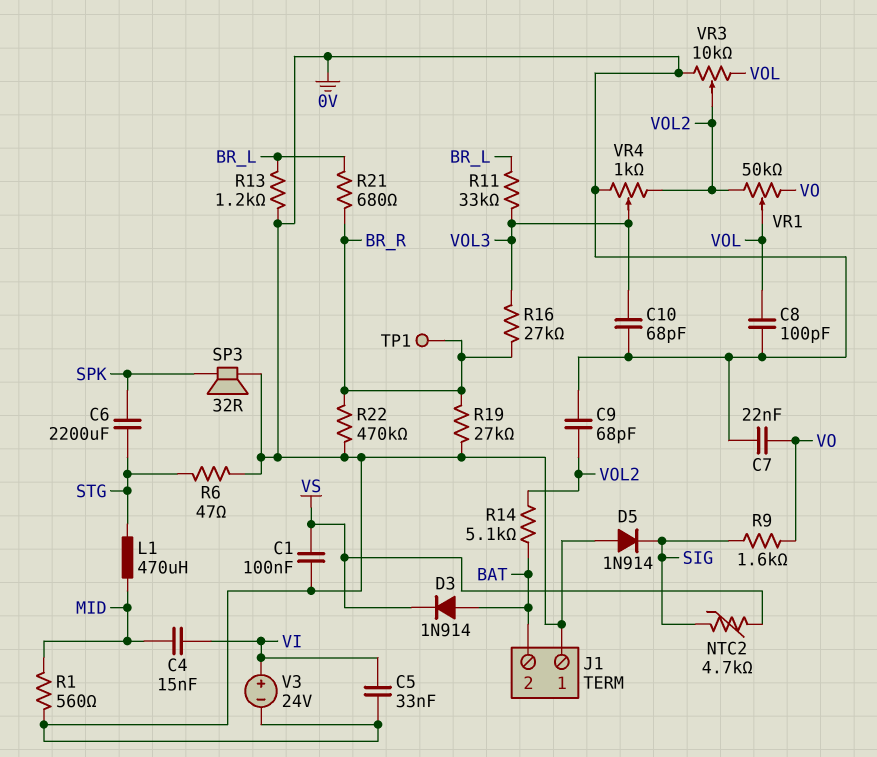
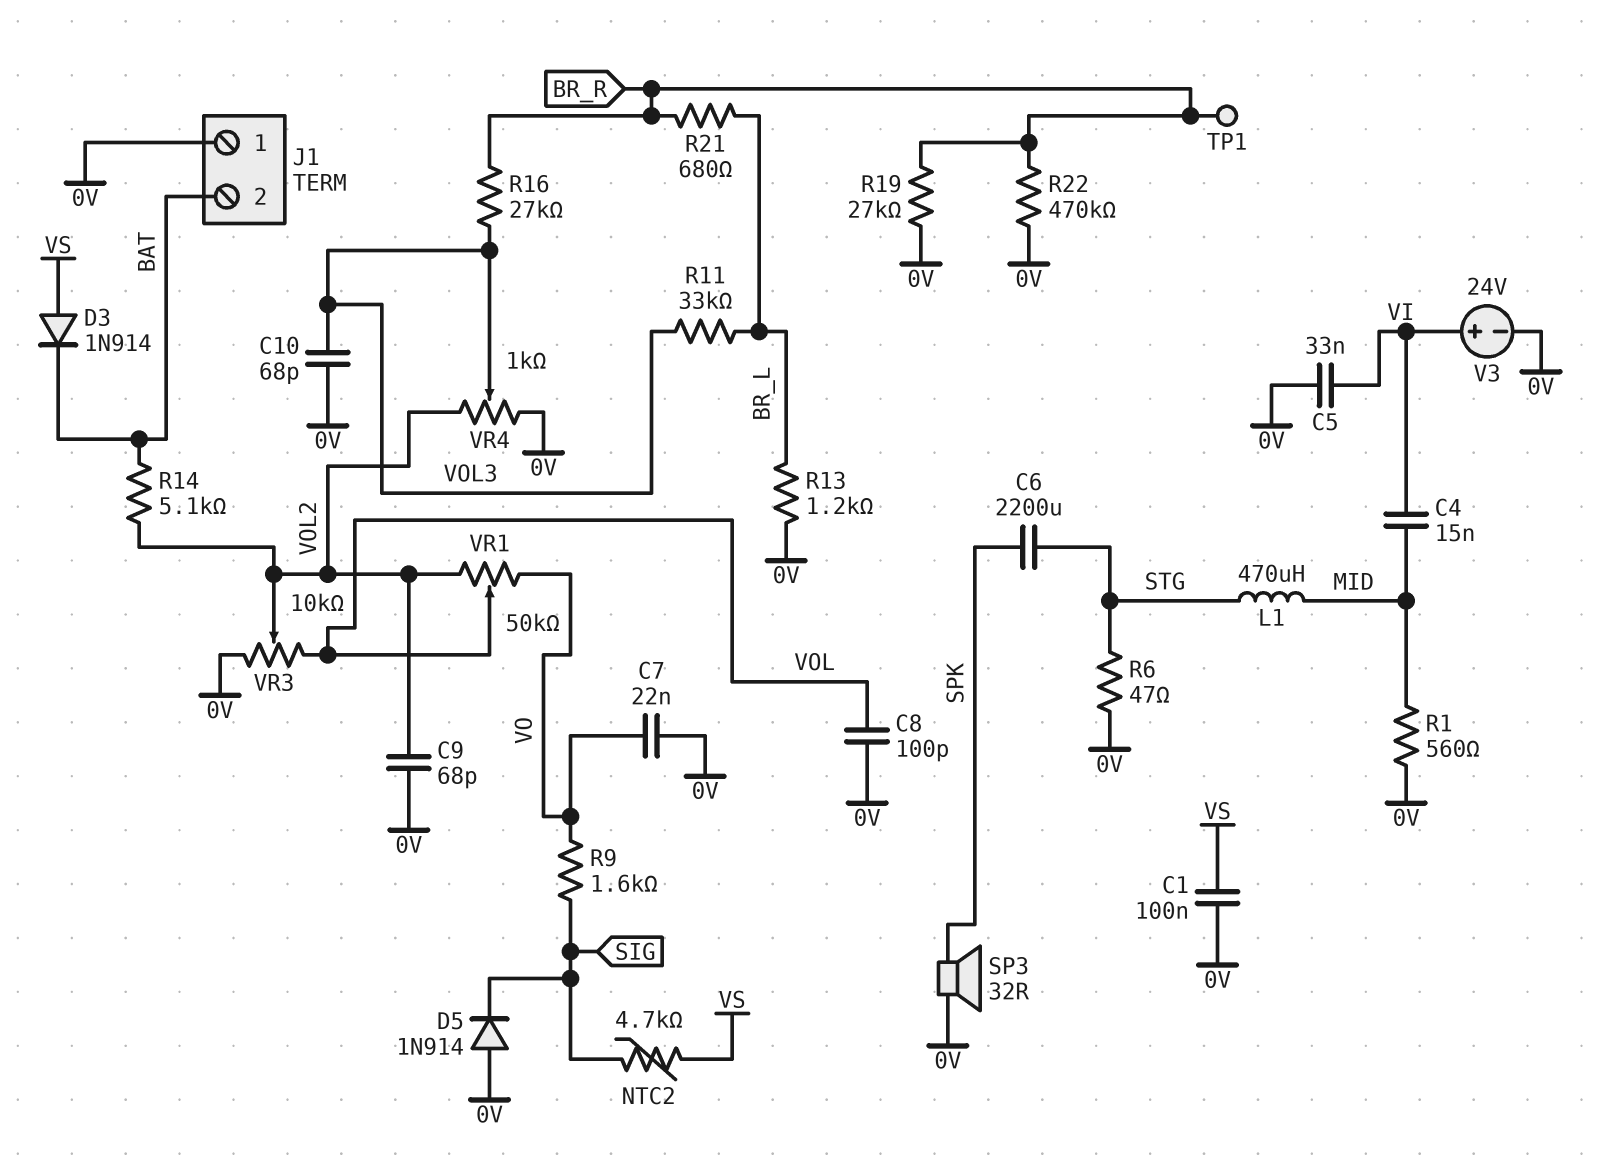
D3: diode 1N914 (A BAT, K VS) -> diode 1N914 (A VS, K BAT)

